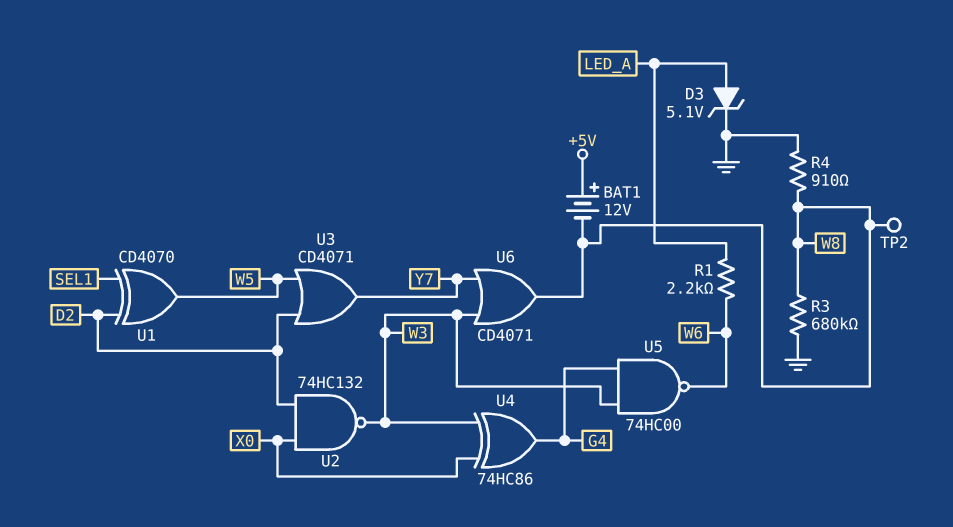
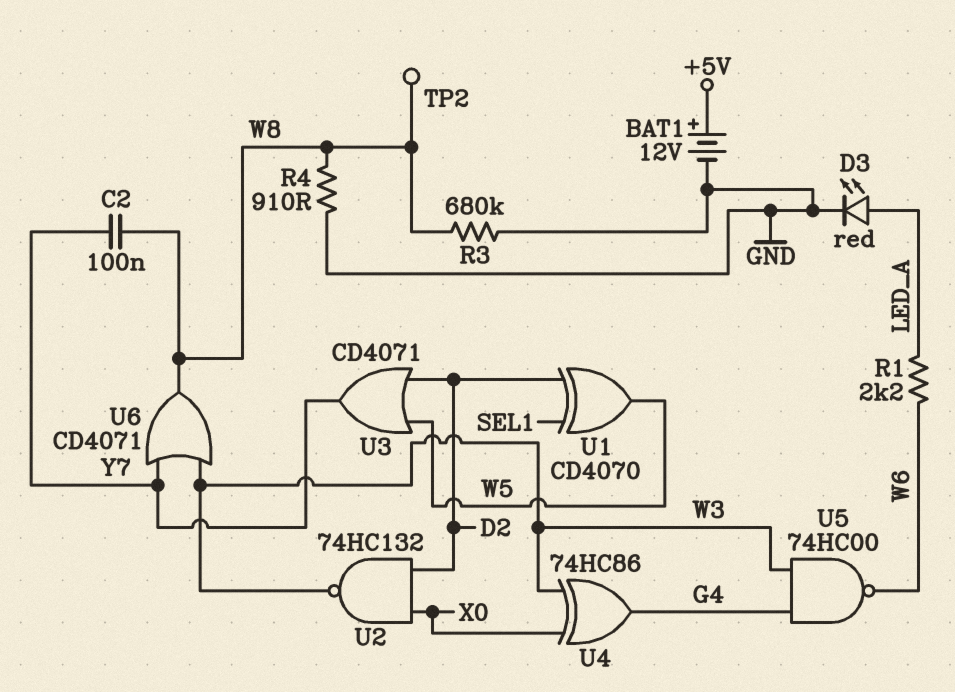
BAT1: 12V (plus +5V, minus W8) -> 12V (plus +5V, minus GND)
C2: none -> 100nF (W8, Y7)
D3: zener 5.1V (A LED_A, K GND) -> LED red (A LED_A, K GND)

